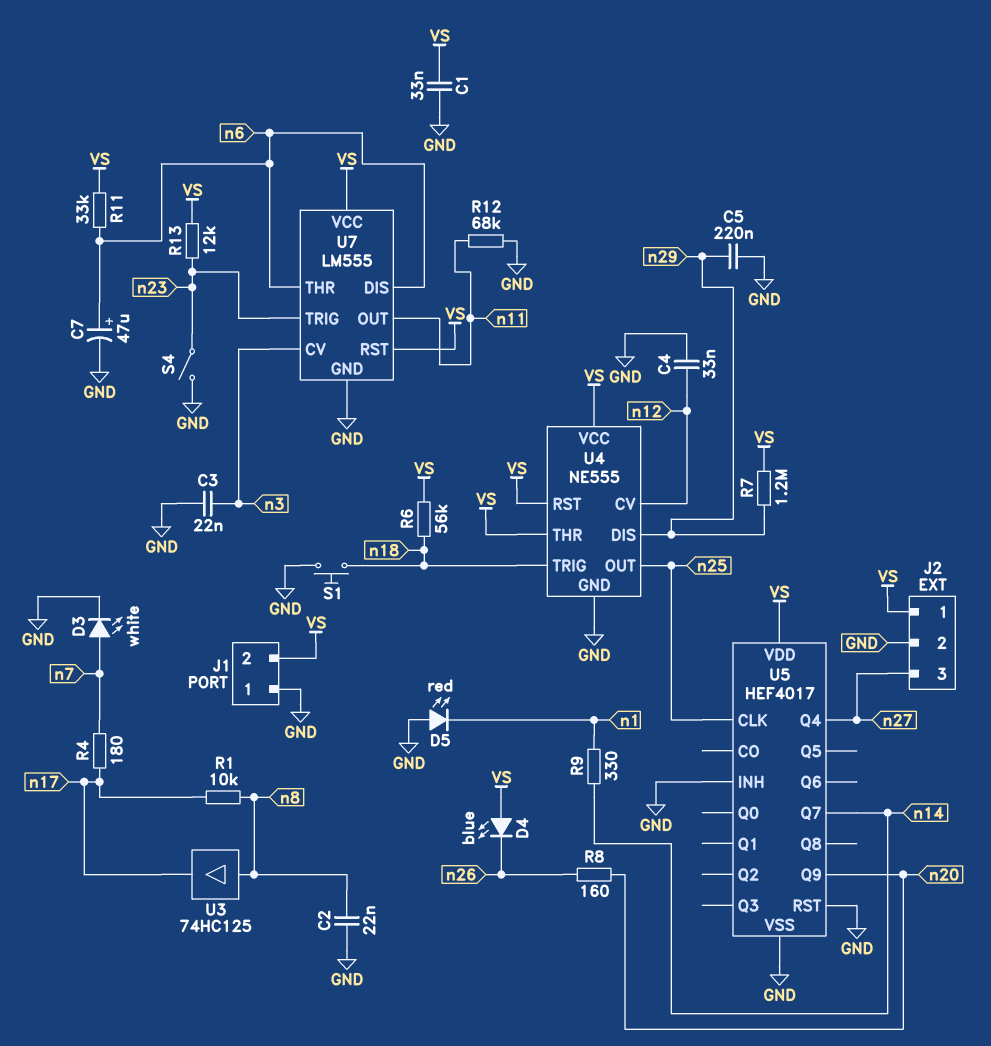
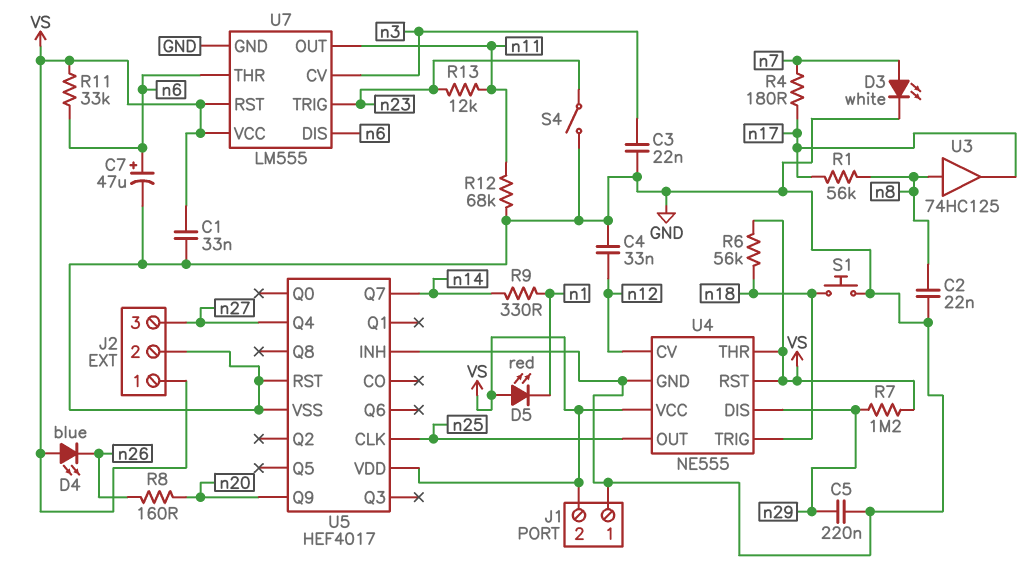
D5: LED red (A GND, K n1) -> LED red (A VS, K n1)
R1: 10k (n8, n17) -> 56k (n8, n17)
R13: 12k (VS, n23) -> 12k (n11, n23)

